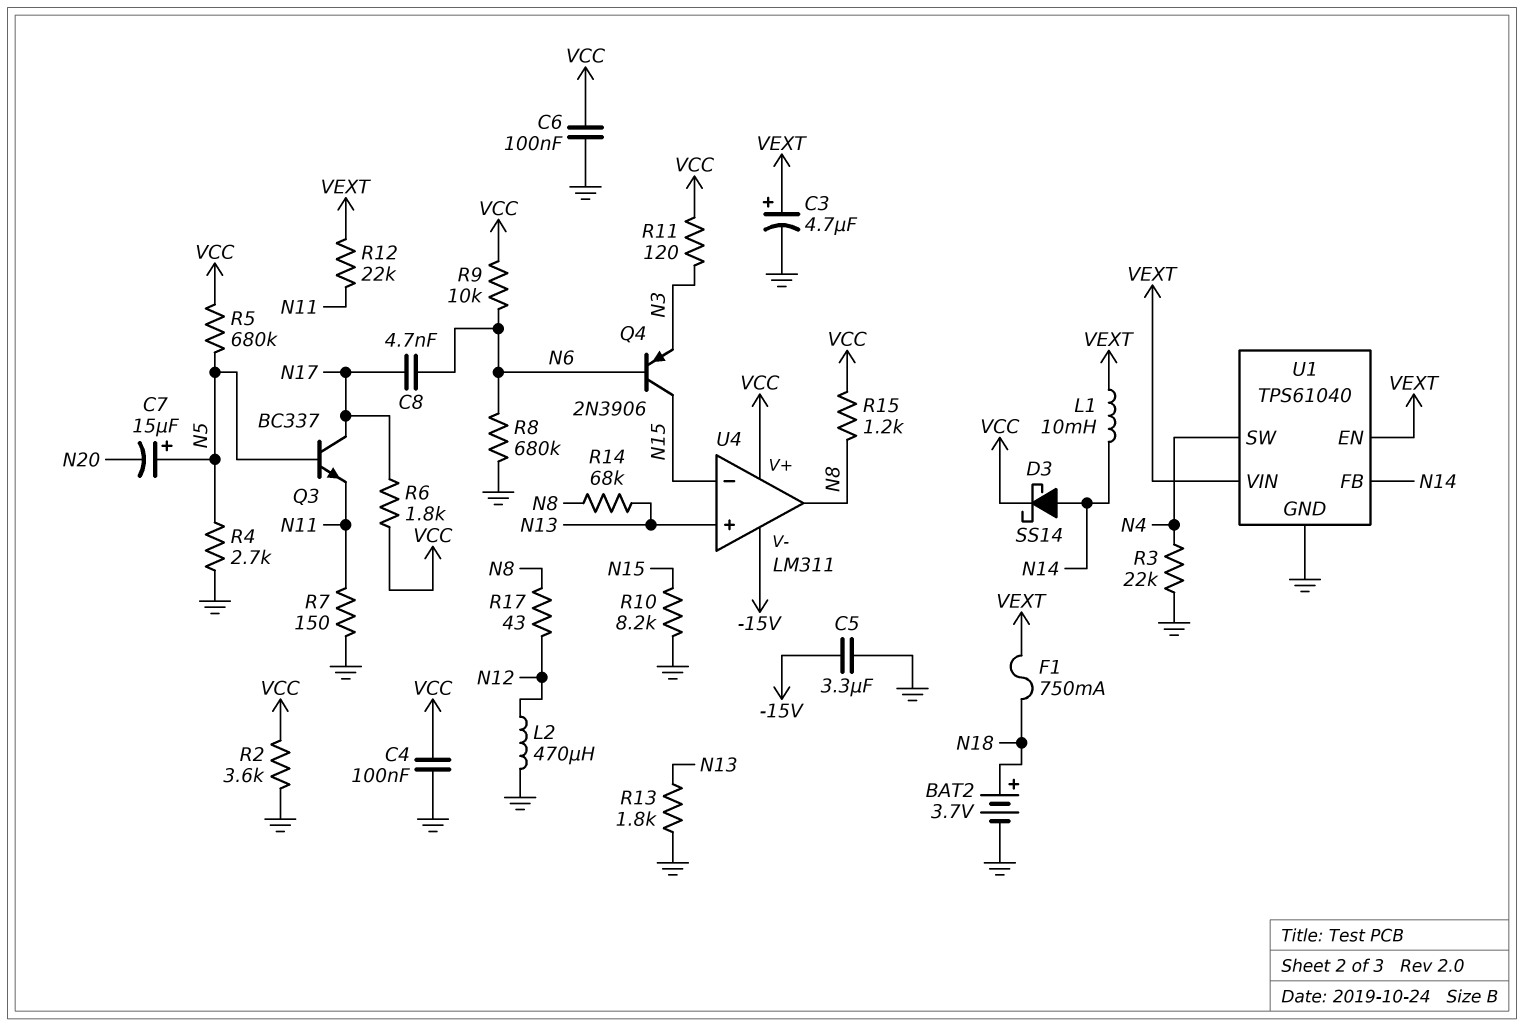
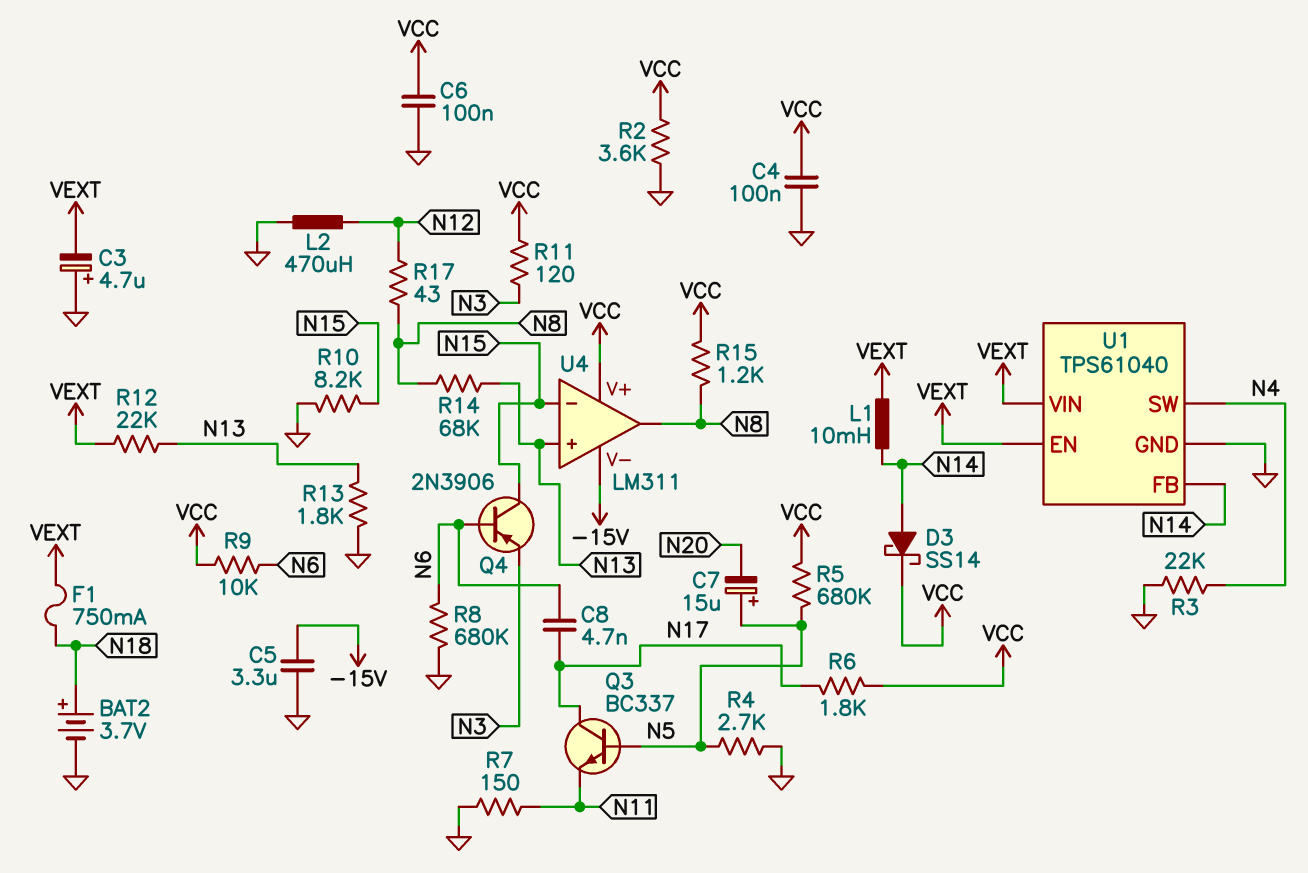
C3: 4.7uF (plus VEXT, minus GND) -> 4.7uF (plus GND, minus VEXT)
R12: 22k (N11, VEXT) -> 22k (N13, VEXT)

